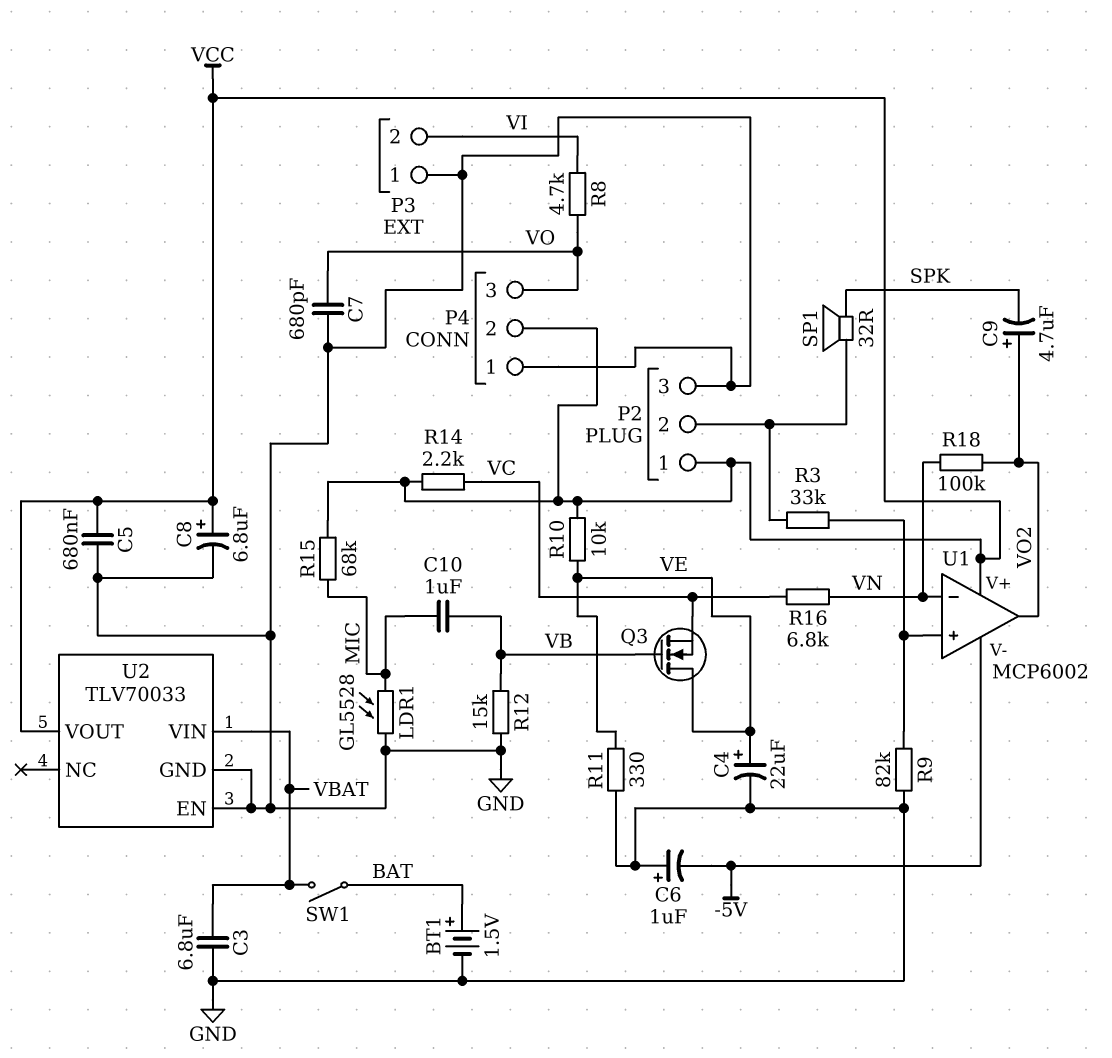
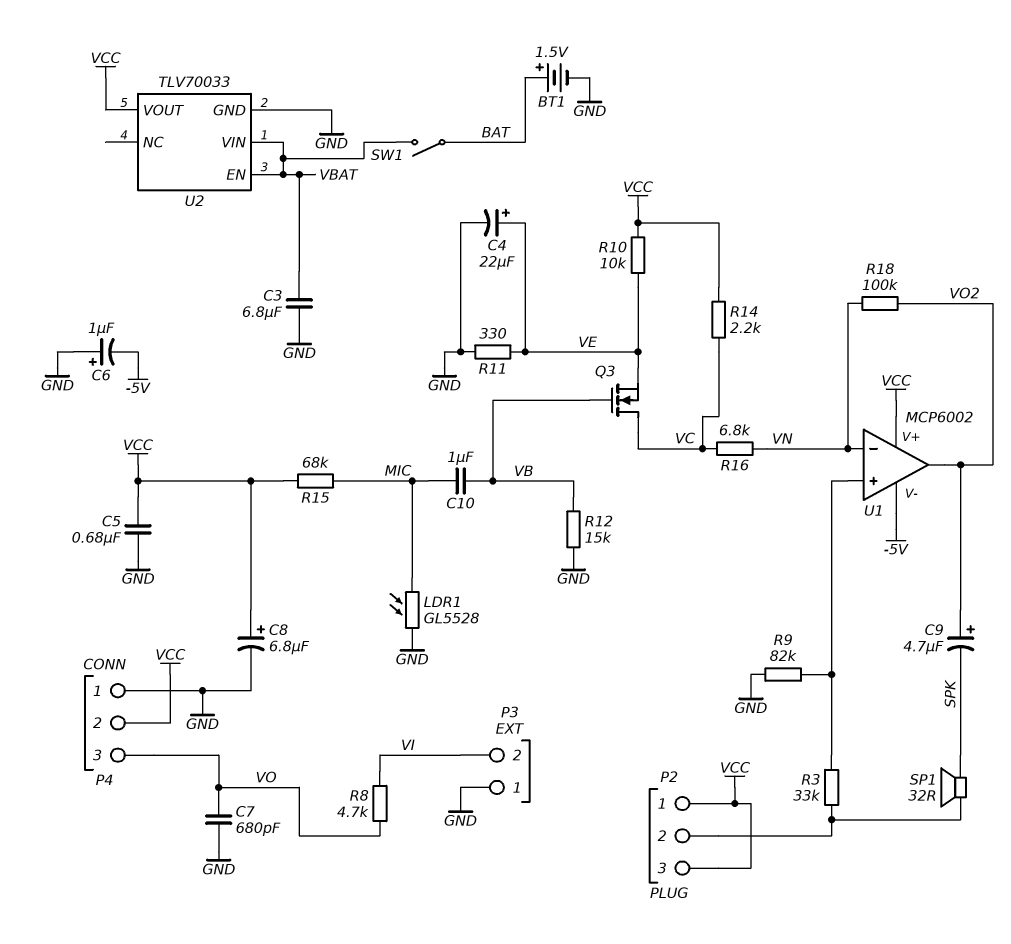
P2 pin 3: GND -> VCC
Q3: NMOS (G VB, D VE, S VC) -> NMOS (G VB, D VC, S VE)
U2 pin EN: GND -> VBAT

